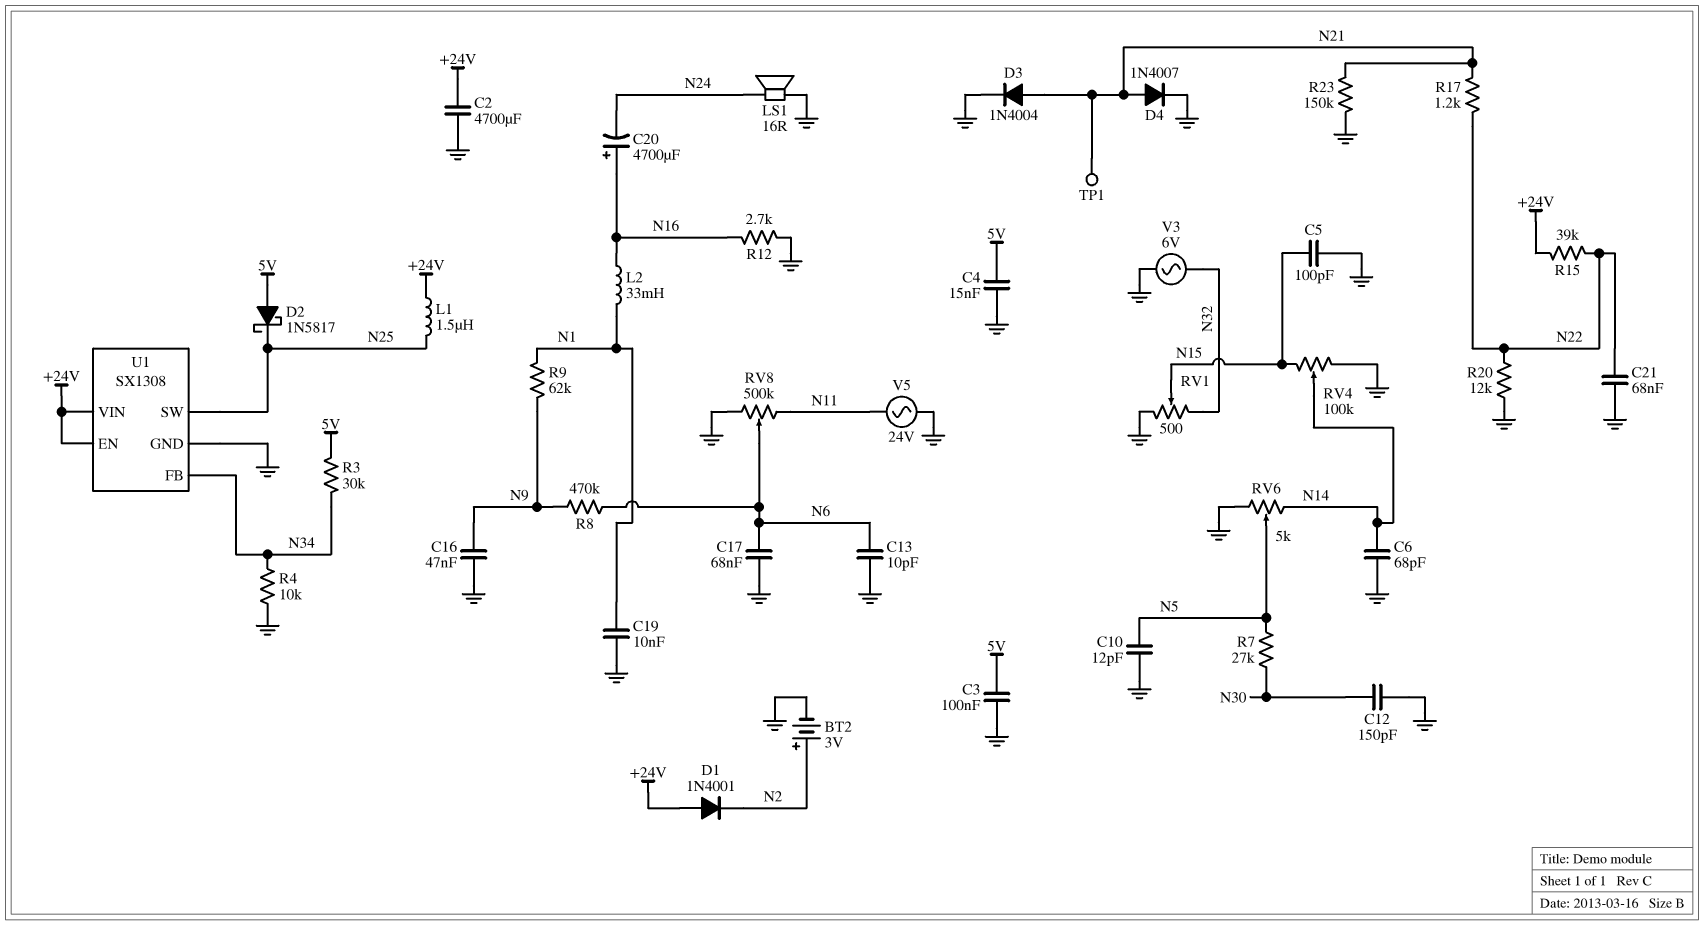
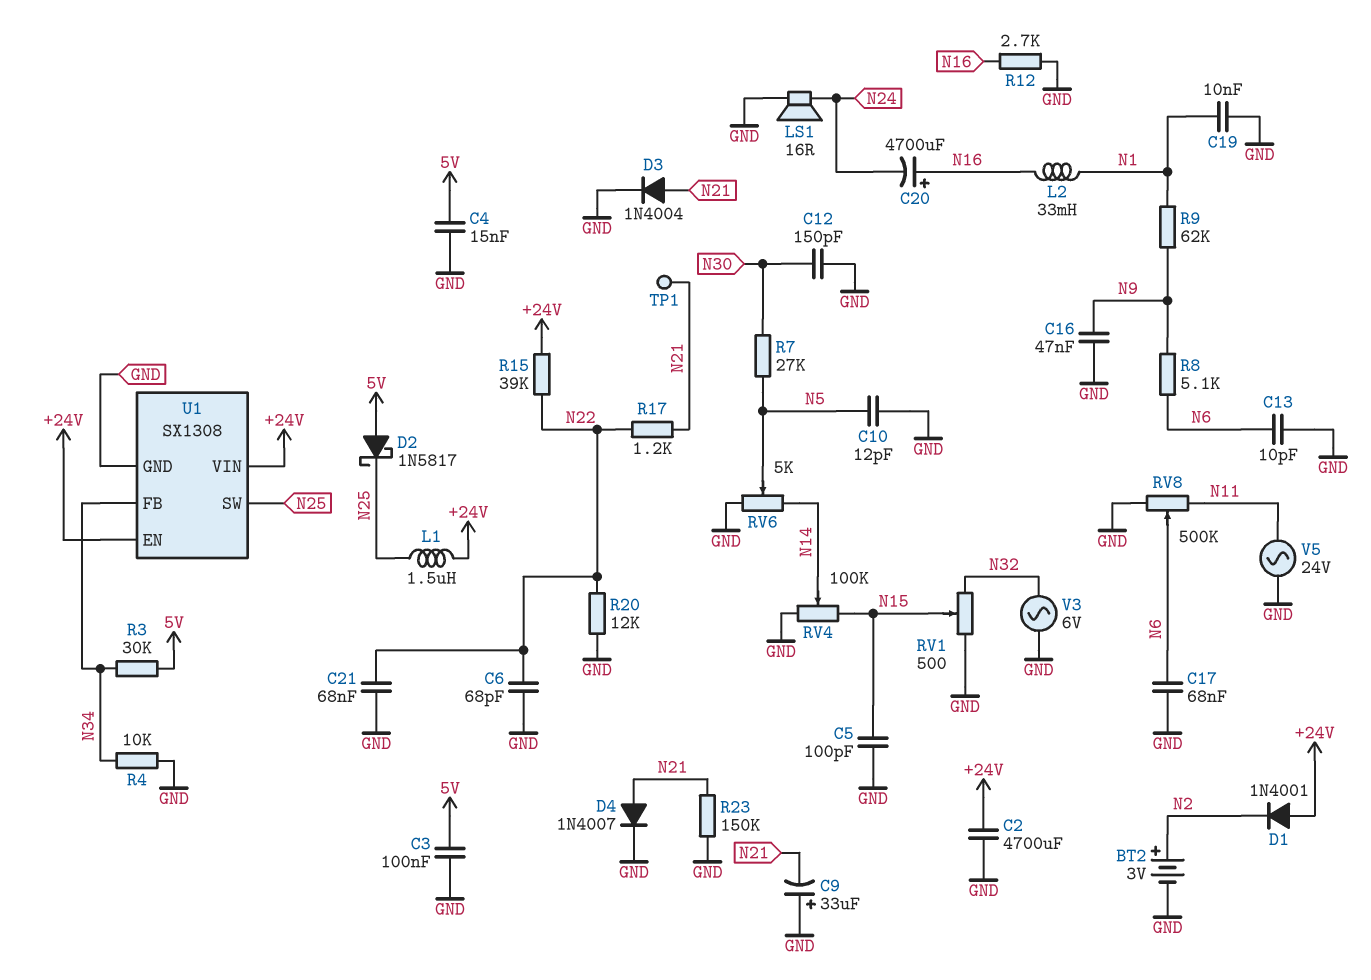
C6: 68pF (GND, N14) -> 68pF (GND, N22)
C9: none -> 33uF (plus GND, minus N21)
R8: 470k (N6, N9) -> 5.1k (N6, N9)

